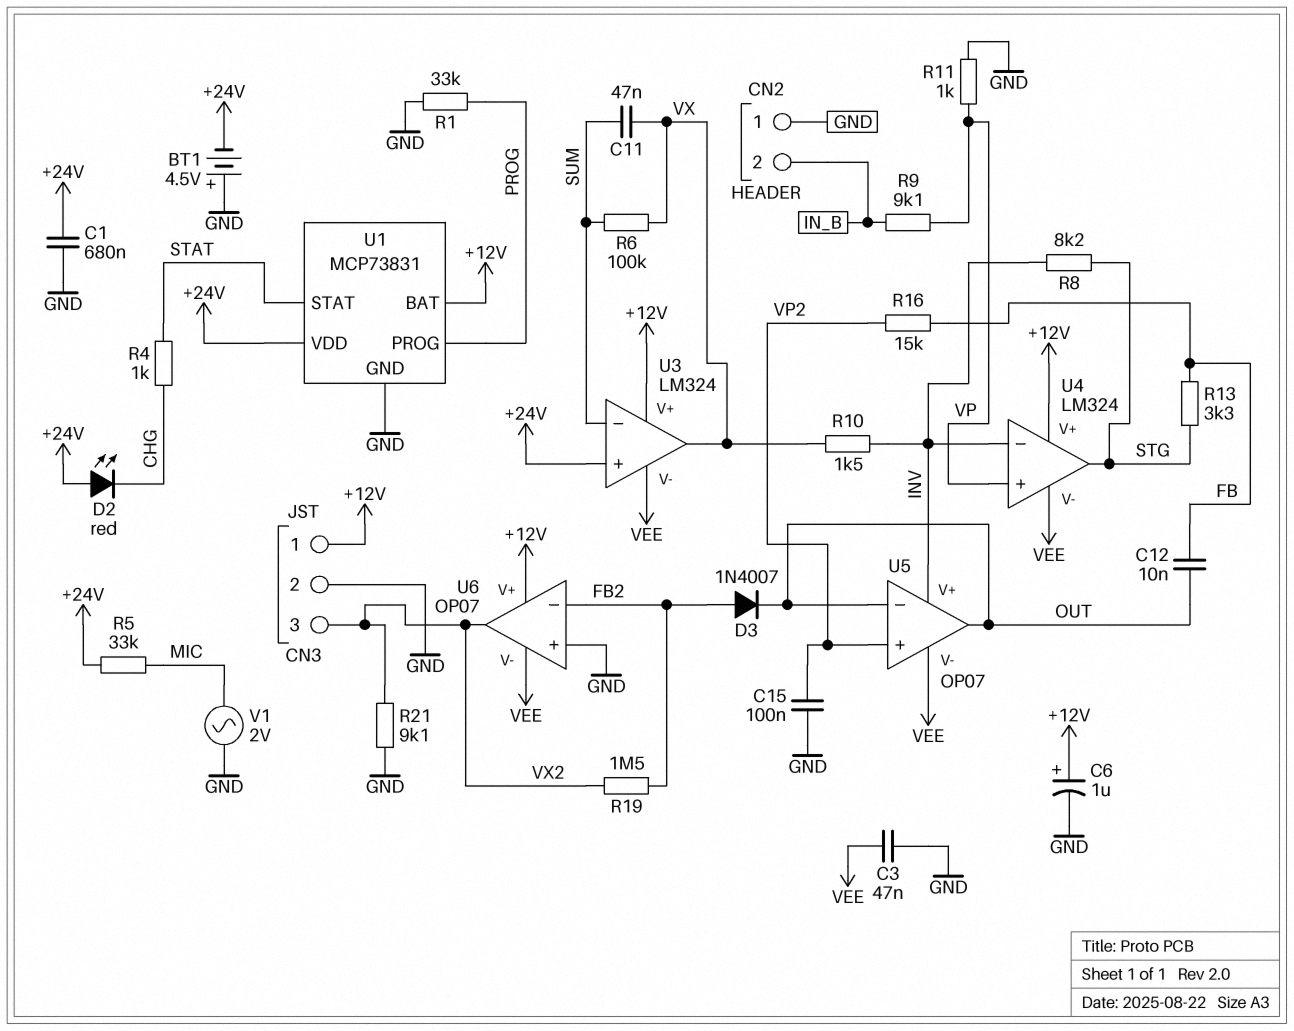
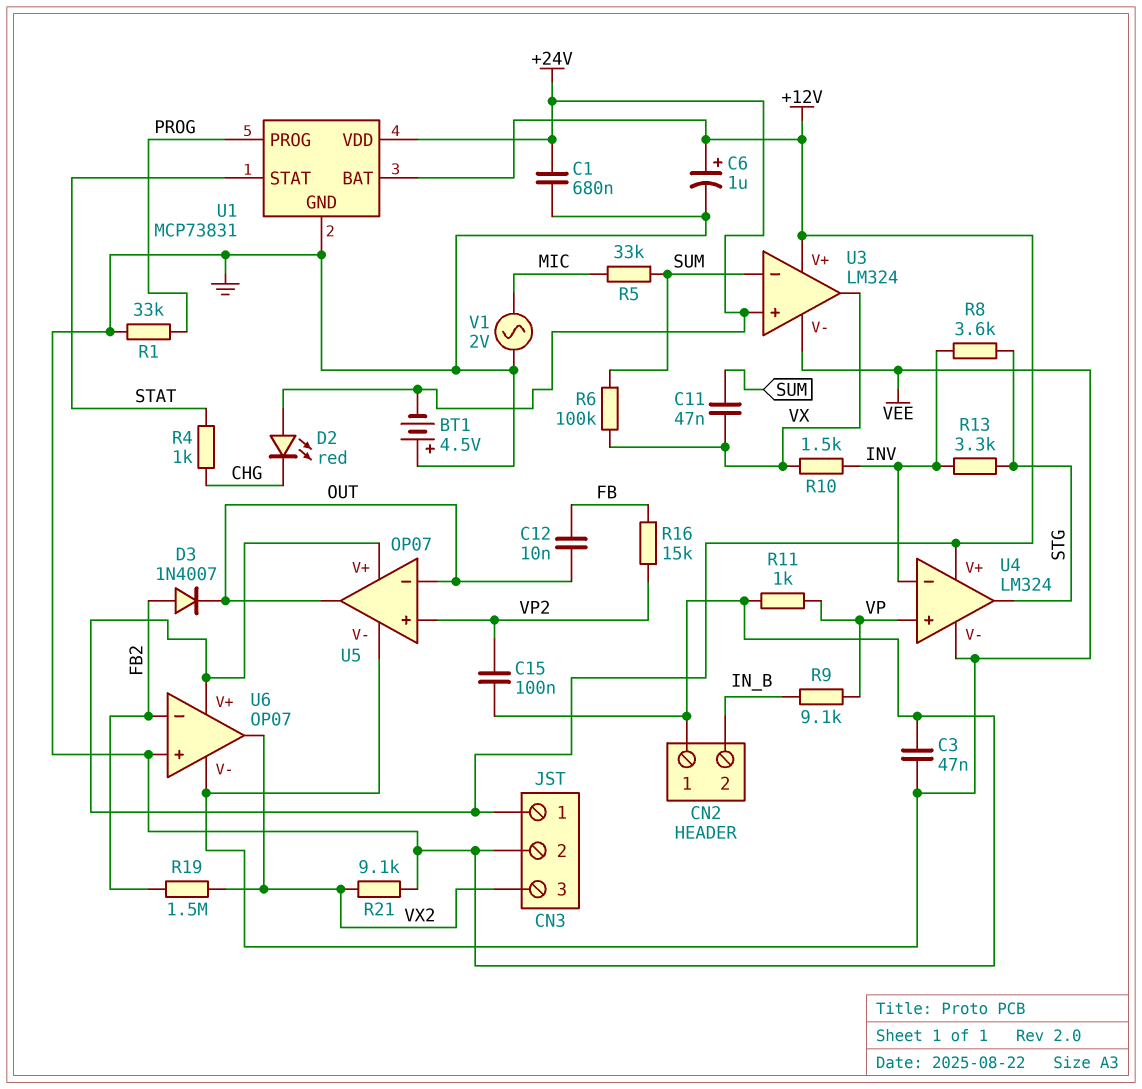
R5: 33k (+24V, MIC) -> 33k (MIC, SUM)
R8: 8.2k (INV, STG) -> 3.6k (INV, STG)
R13: 3.3k (FB, STG) -> 3.3k (INV, STG)
U5 pin V+: INV -> +12V

